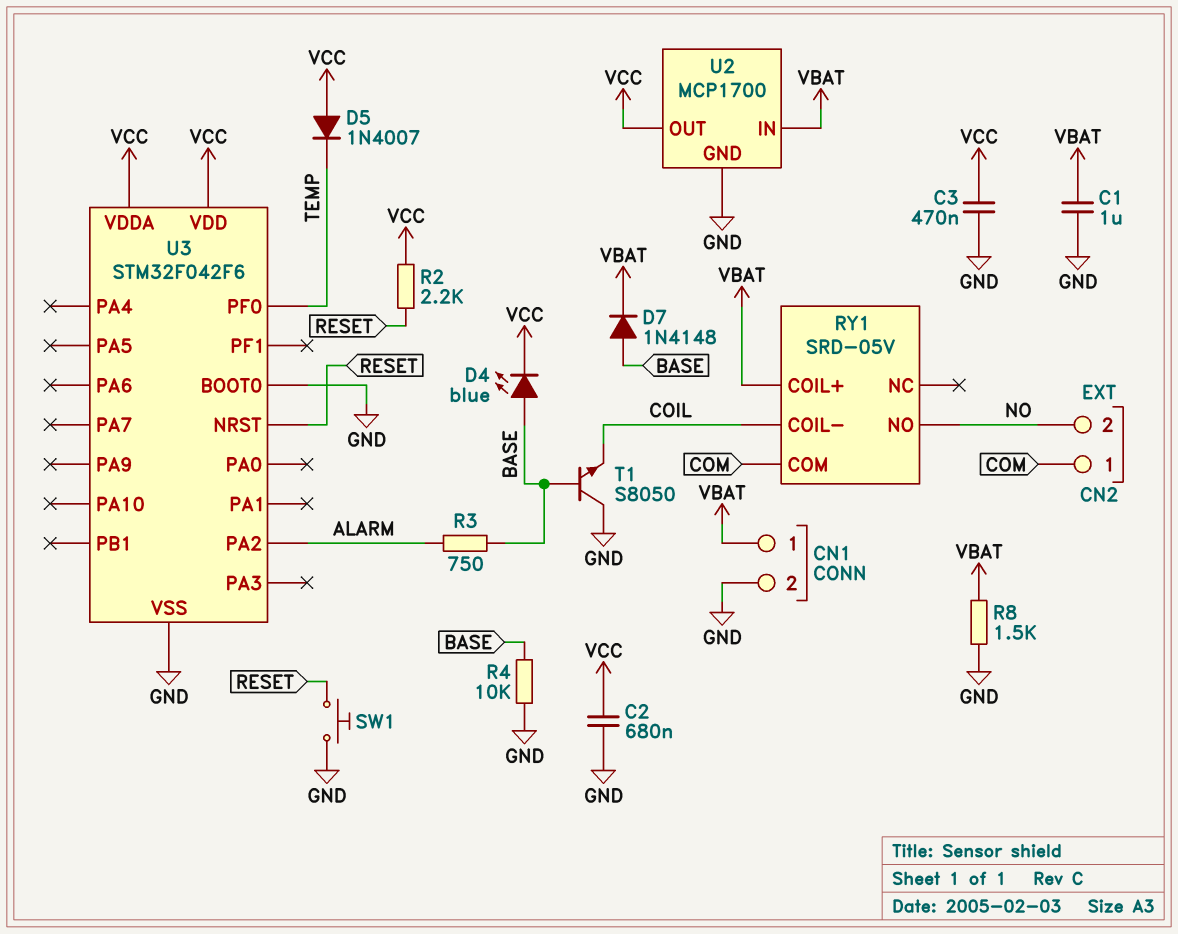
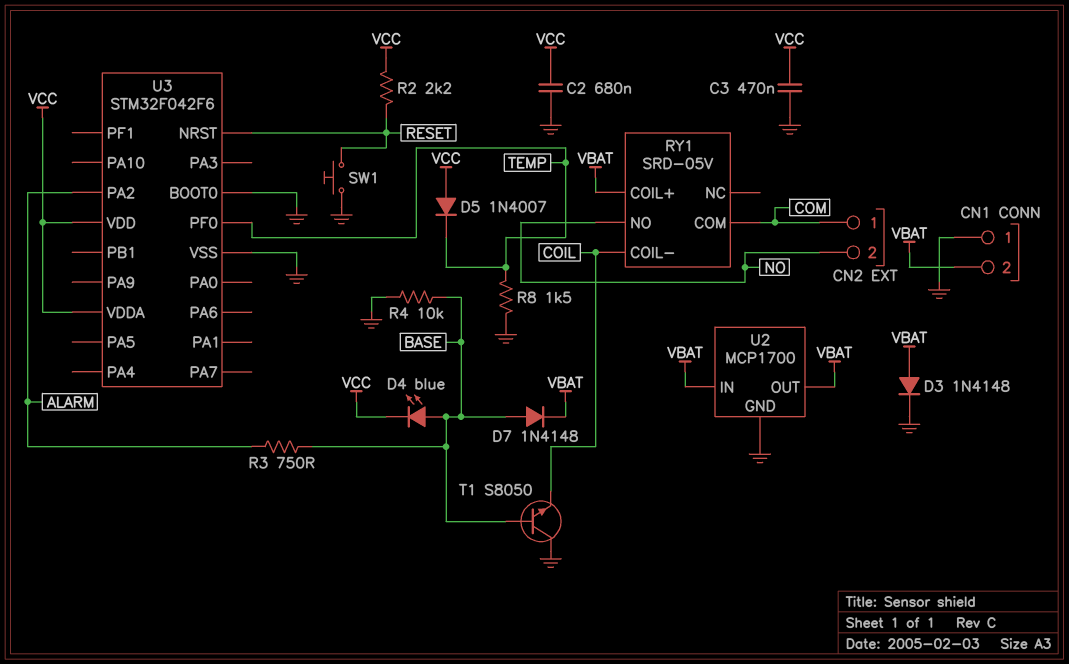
C1: 1uF (GND, VBAT) -> none
CN1 pin 1: VBAT -> GND
CN1 pin 2: GND -> VBAT
D3: none -> diode 1N4148 (A VBAT, K GND)
R8: 1.5k (GND, VBAT) -> 1.5k (GND, TEMP)
U2 pin OUT: VCC -> VBAT

